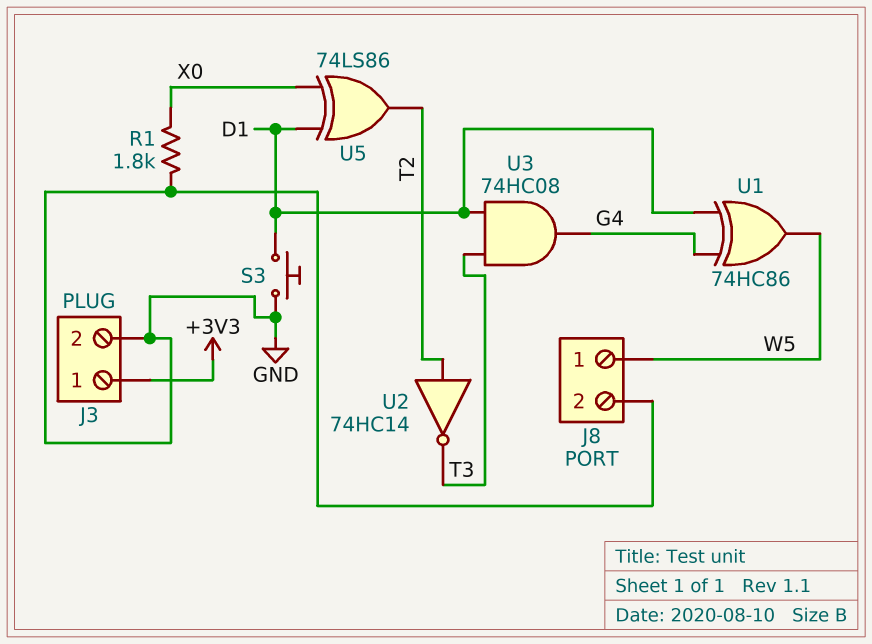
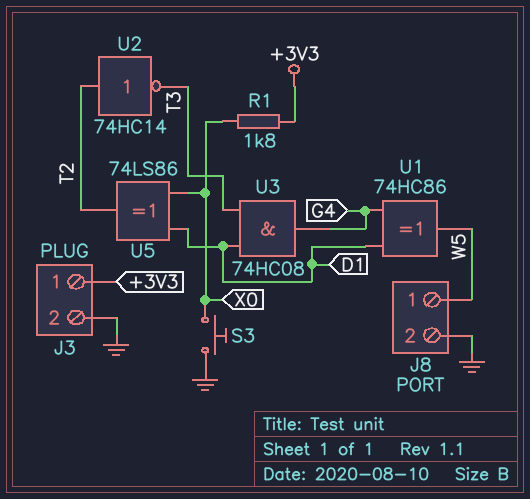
R1: 1.8k (GND, X0) -> 1.8k (+3V3, X0)
S3: button (D1, GND) -> button (GND, X0)

